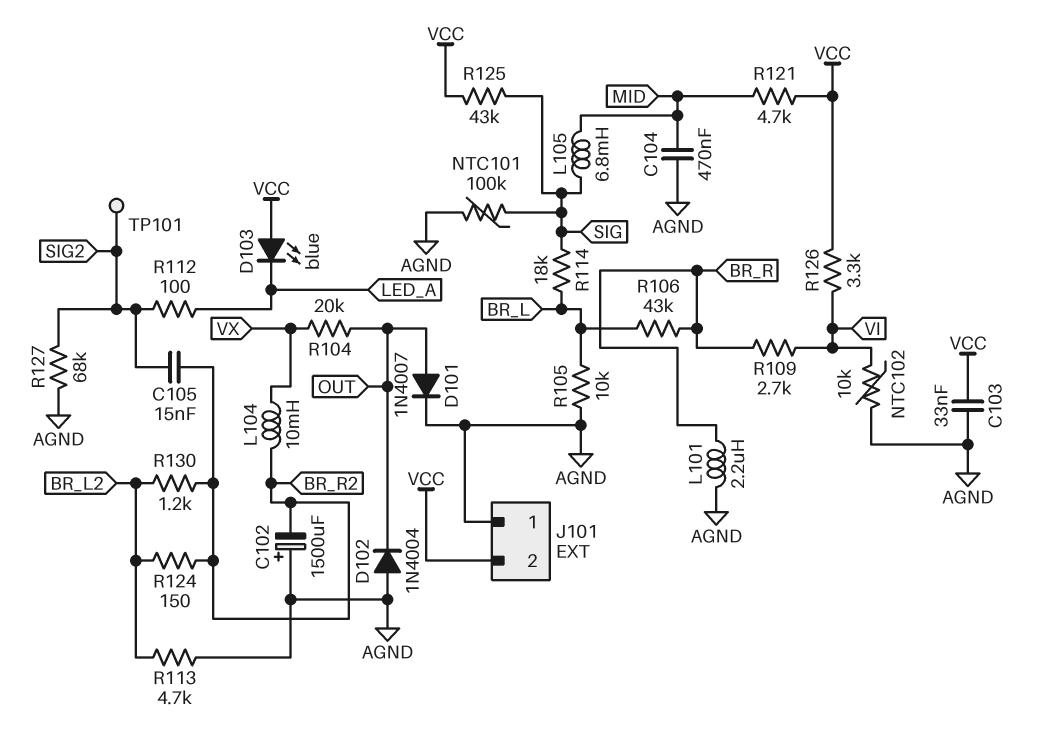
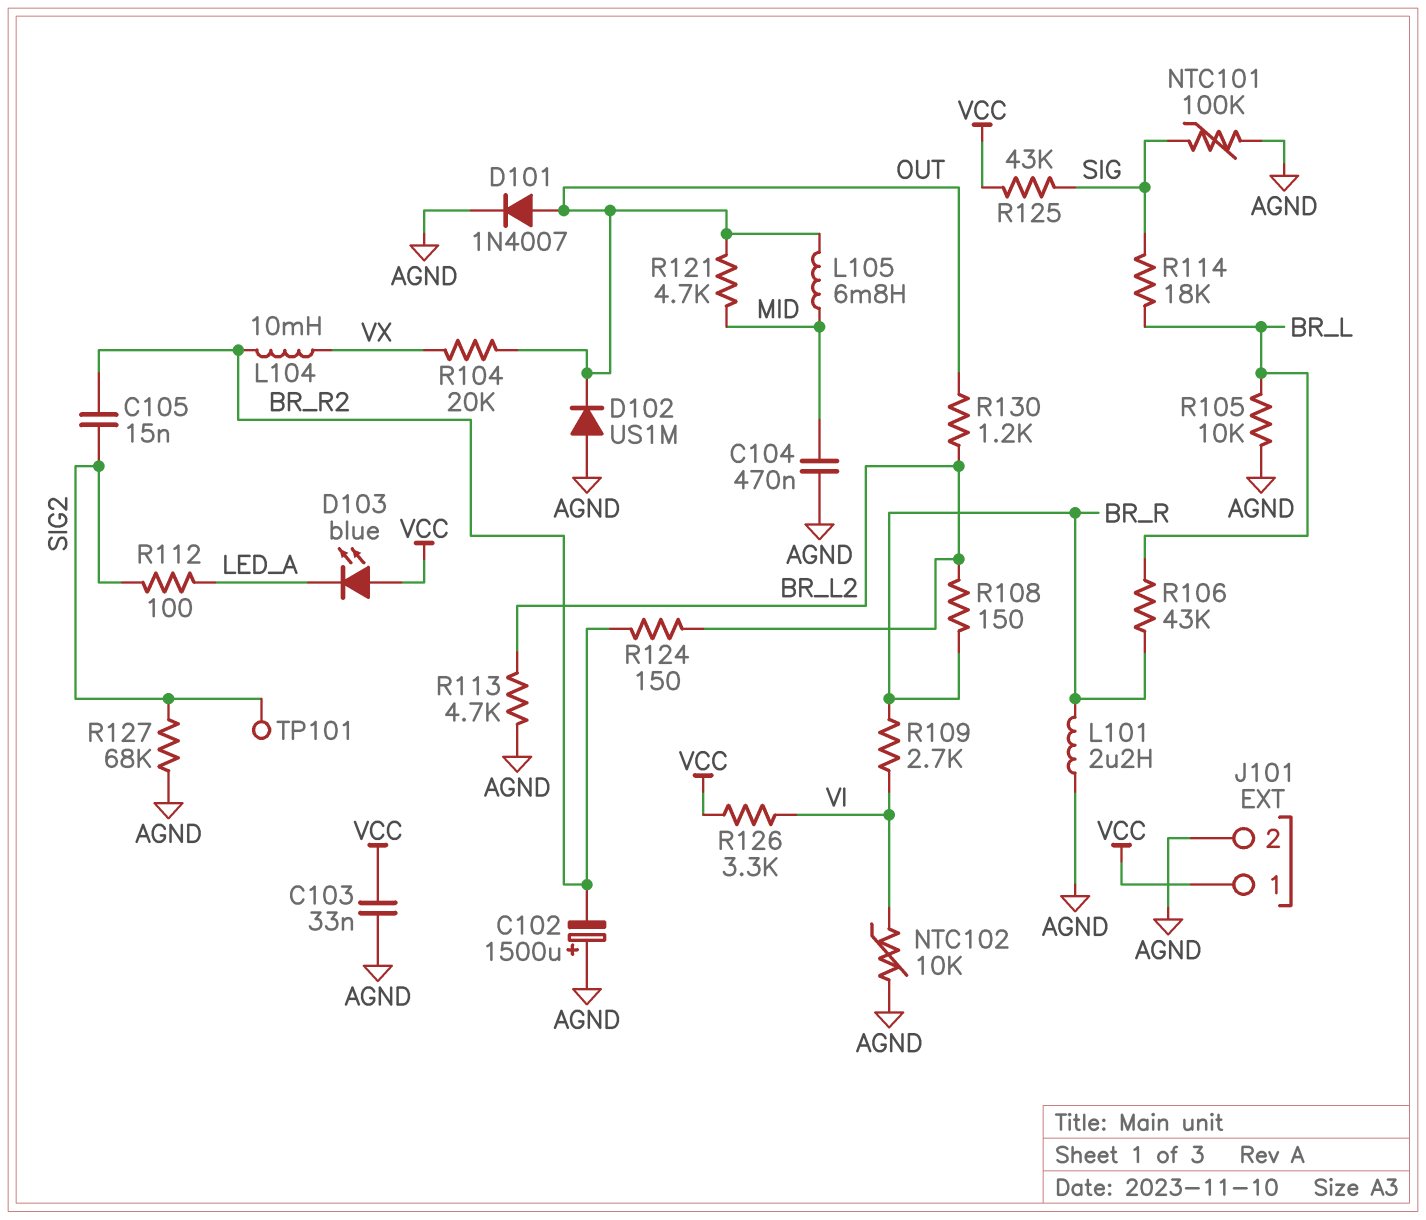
D102: diode 1N4004 (A AGND, K OUT) -> diode US1M (A AGND, K OUT)
J101 pin 1: AGND -> VCC
J101 pin 2: VCC -> AGND
L105: 6.8mH (MID, SIG) -> 6.8mH (MID, OUT)
R108: none -> 150 (BR_L2, BR_R)
R121: 4.7k (MID, VCC) -> 4.7k (MID, OUT)
R130: 1.2k (BR_L2, BR_R2) -> 1.2k (BR_L2, OUT)

